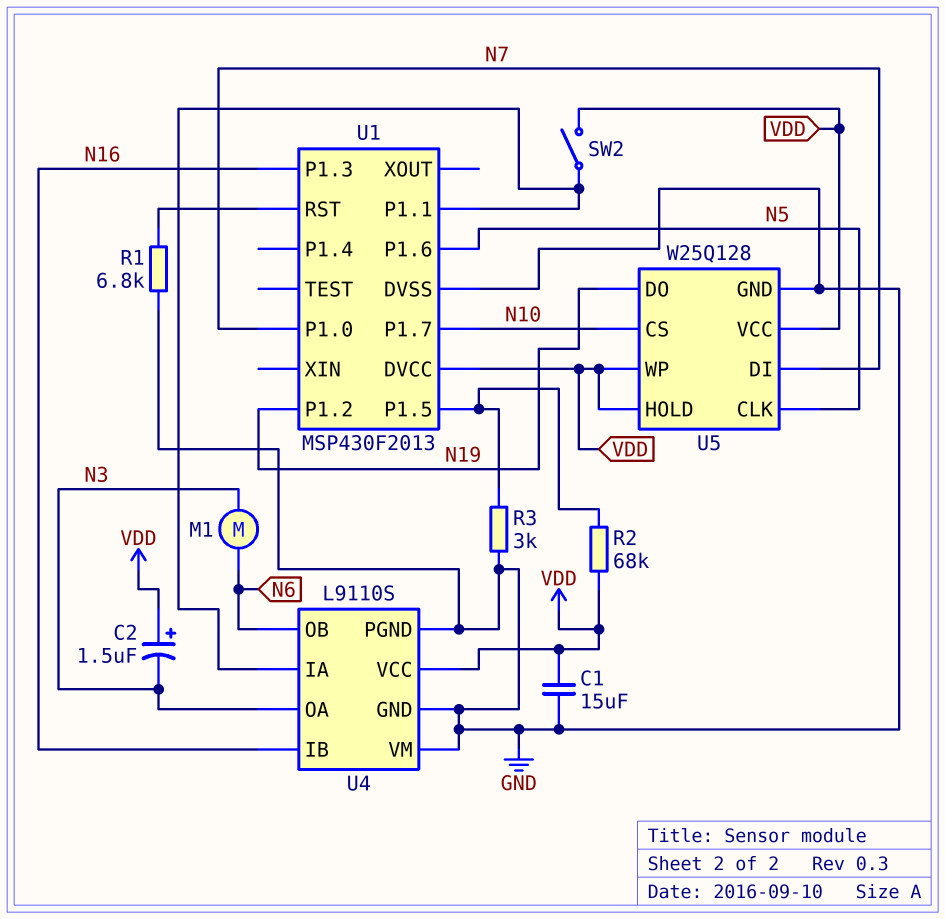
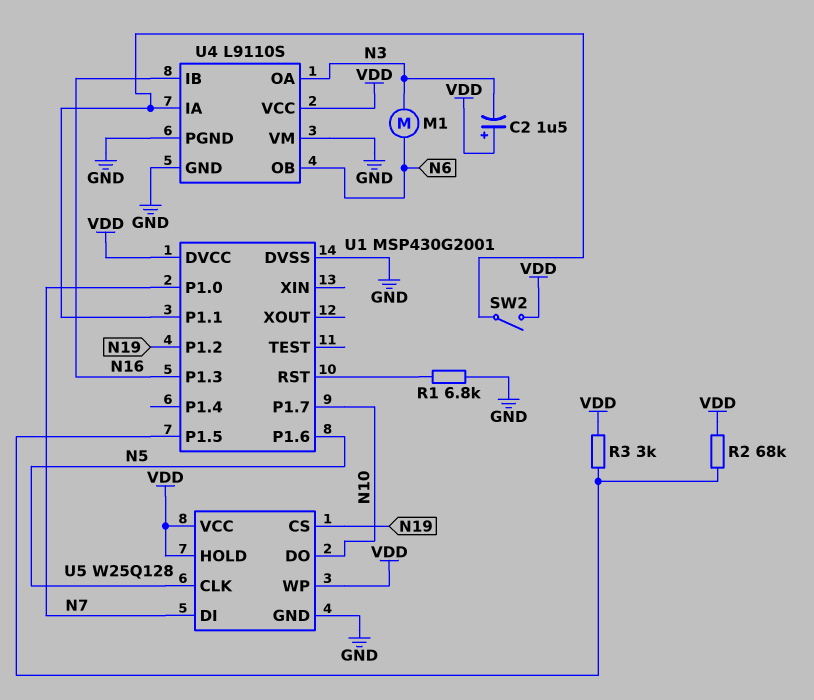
C1: 15uF (GND, VDD) -> none
R3: 3k (GND, U1/P1.5) -> 3k (U1/P1.5, VDD)
U1: MSP430F2013 -> MSP430G2001
U5 pin CS: N10 -> N19
U5 pin DO: N19 -> N10

